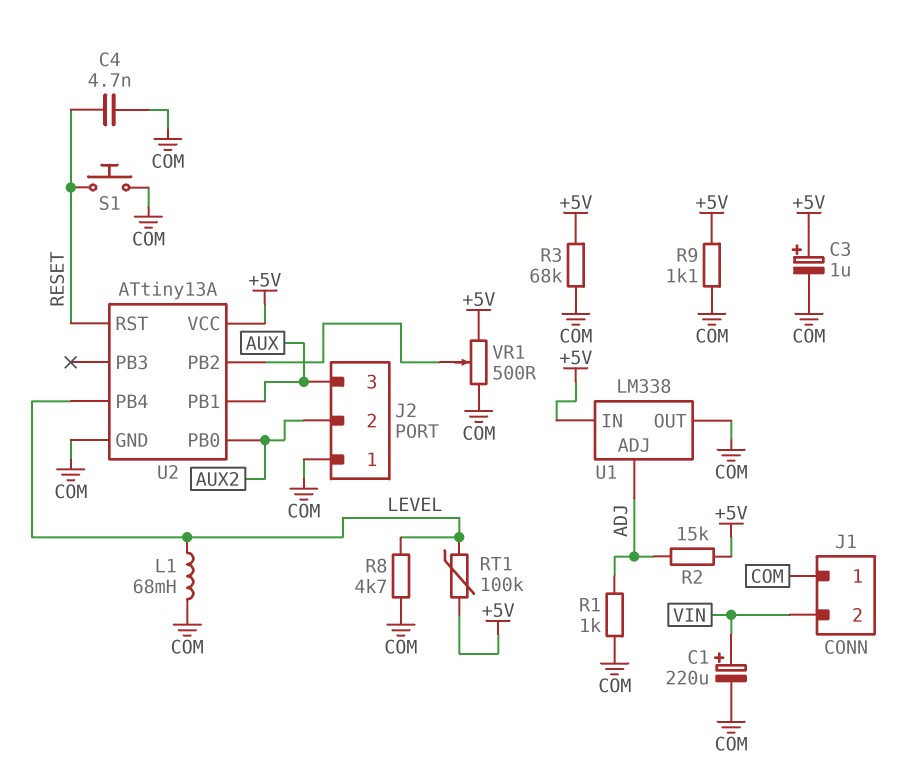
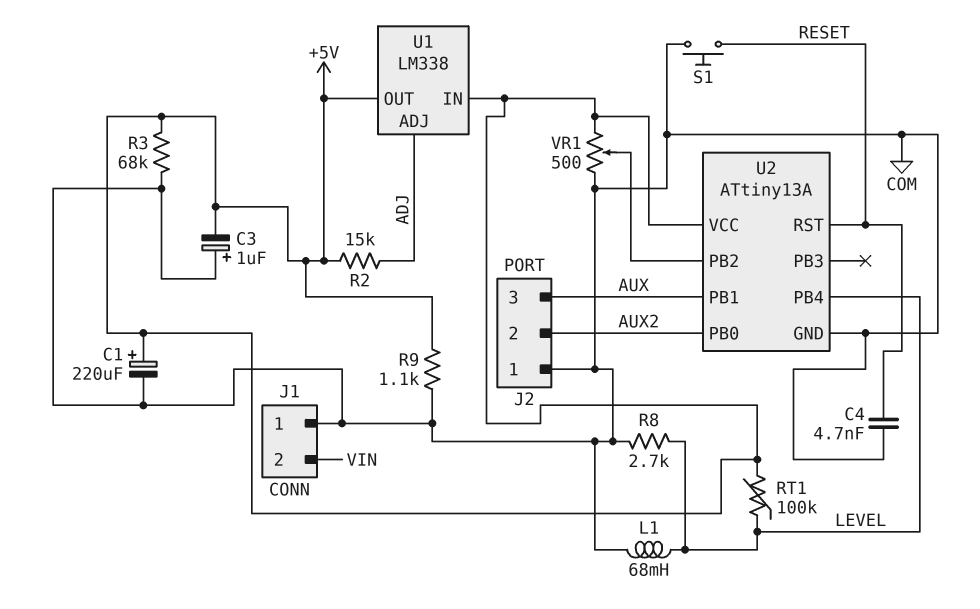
C1: 220uF (plus VIN, minus COM) -> 220uF (plus +5V, minus COM)
C3: 1uF (plus +5V, minus COM) -> 1uF (plus COM, minus +5V)
R1: 1k (ADJ, COM) -> none
R8: 4.7k (COM, LEVEL) -> 2.7k (COM, LEVEL)
U1 pin OUT: COM -> +5V

